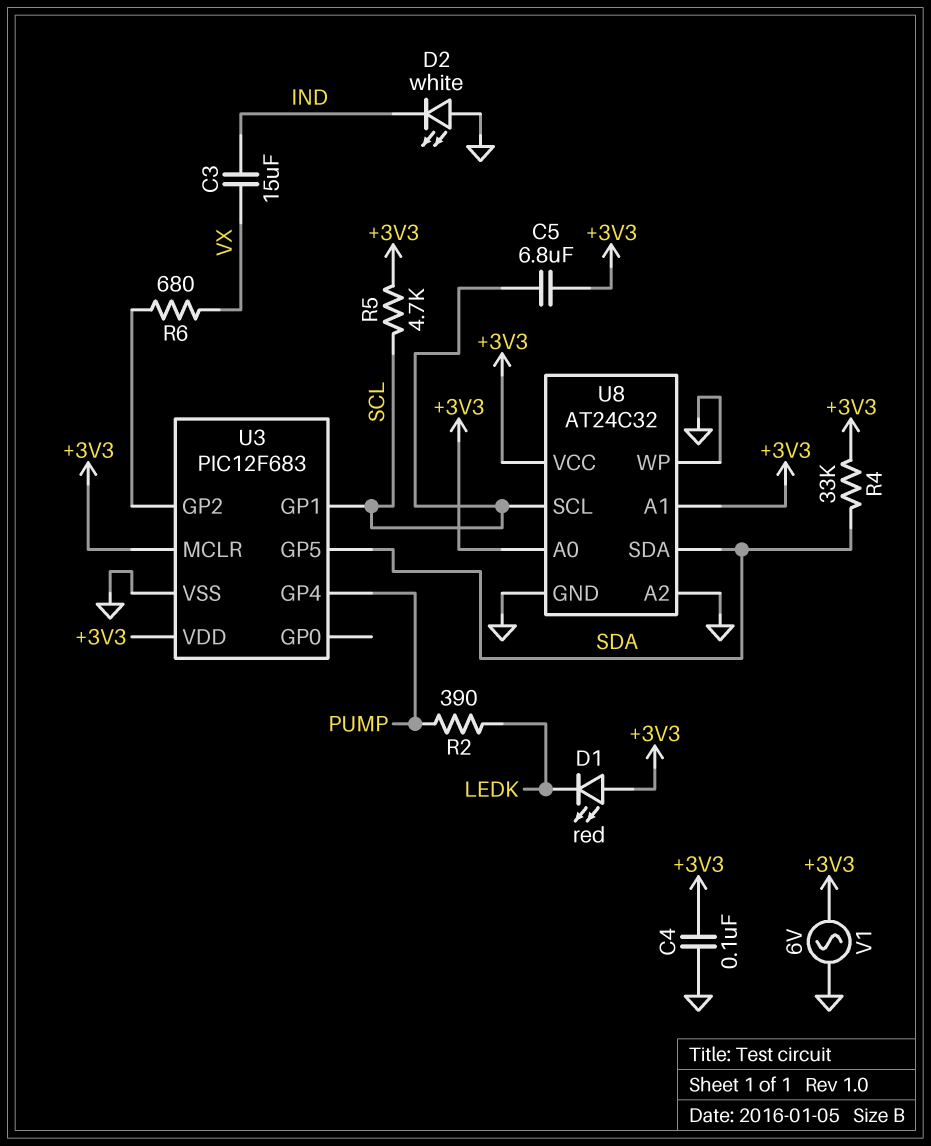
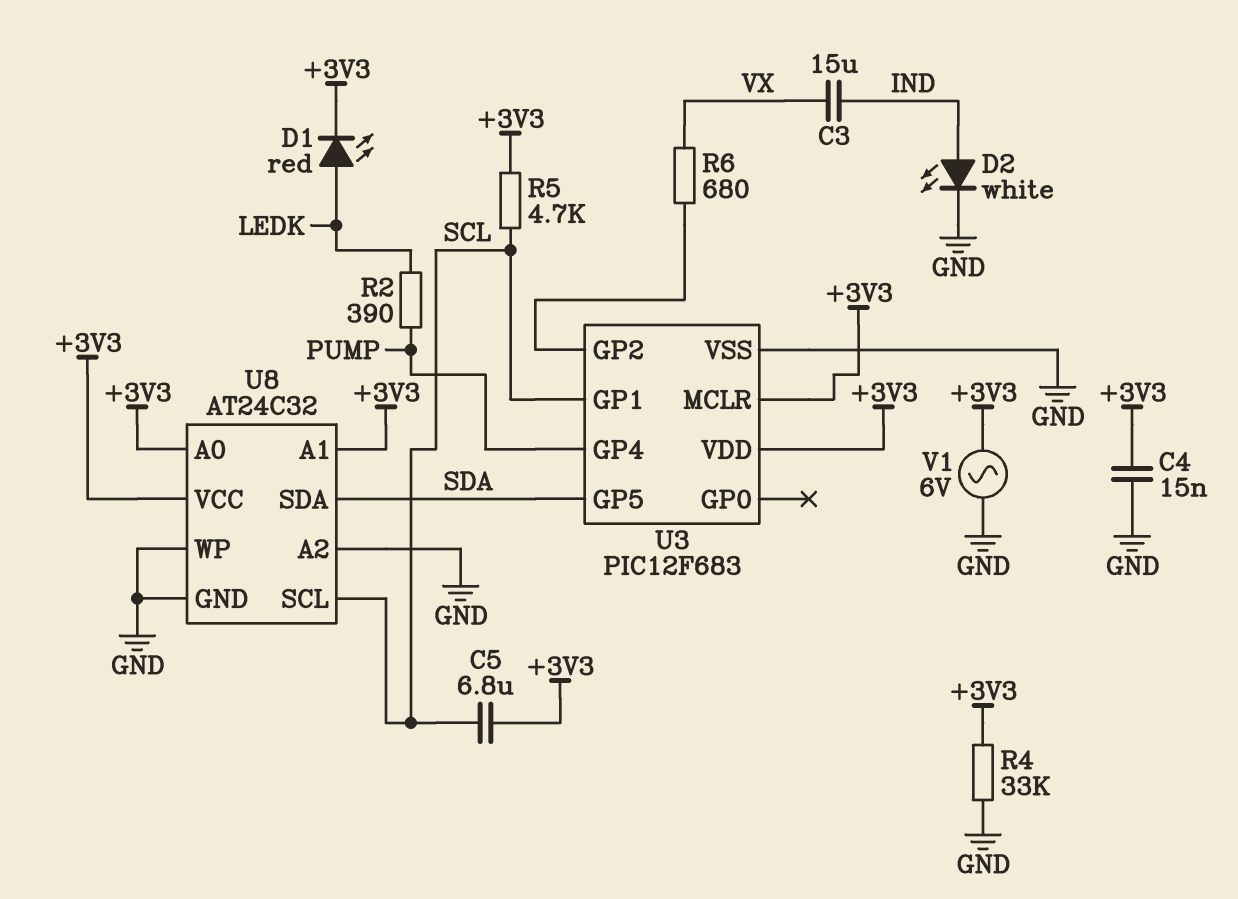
C4: 100nF (+3V3, GND) -> 15nF (+3V3, GND)
D1: LED red (A +3V3, K LEDK) -> LED red (A LEDK, K +3V3)
D2: LED white (A GND, K IND) -> LED white (A IND, K GND)
R4: 33k (+3V3, SDA) -> 33k (+3V3, GND)

